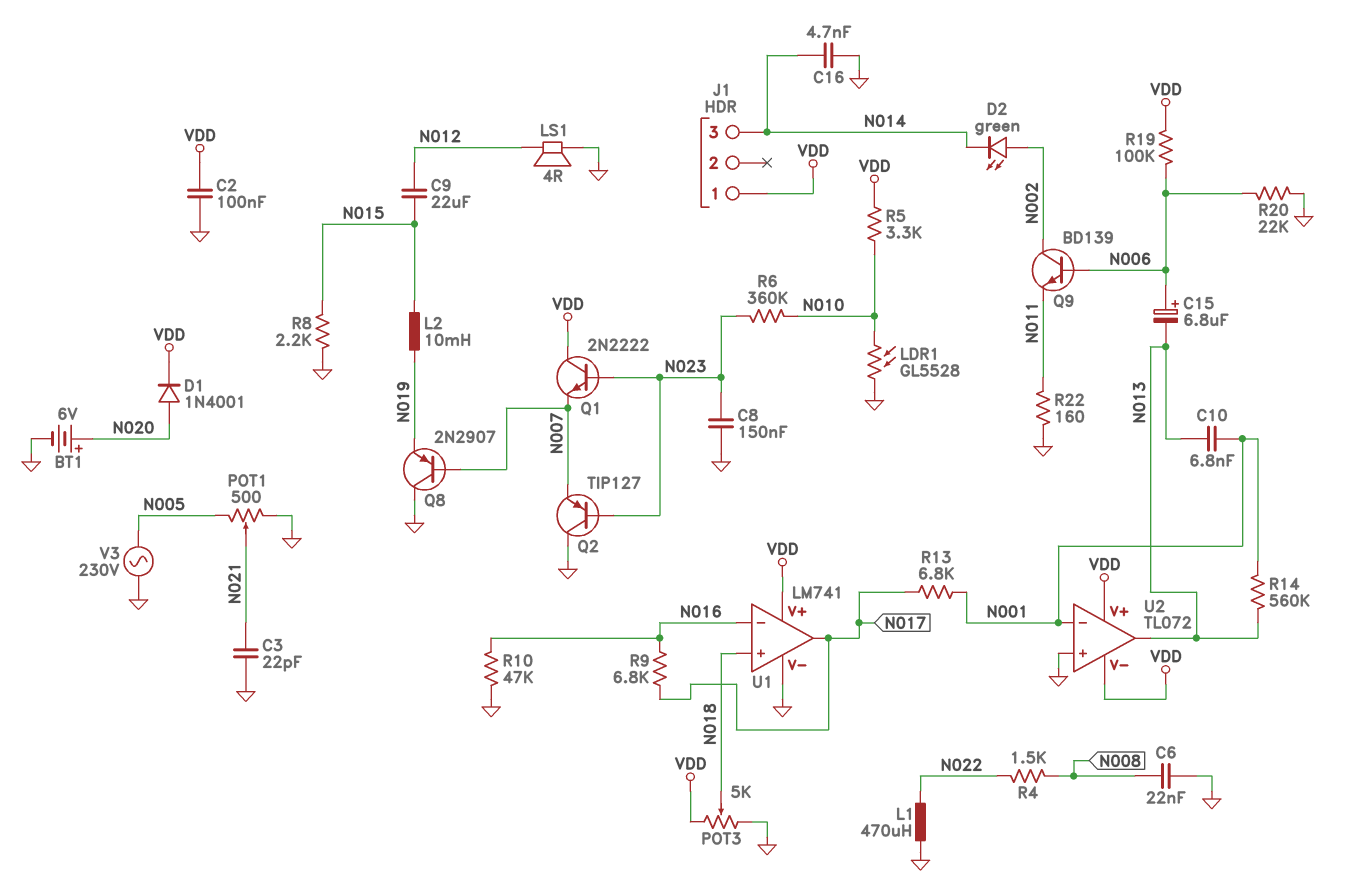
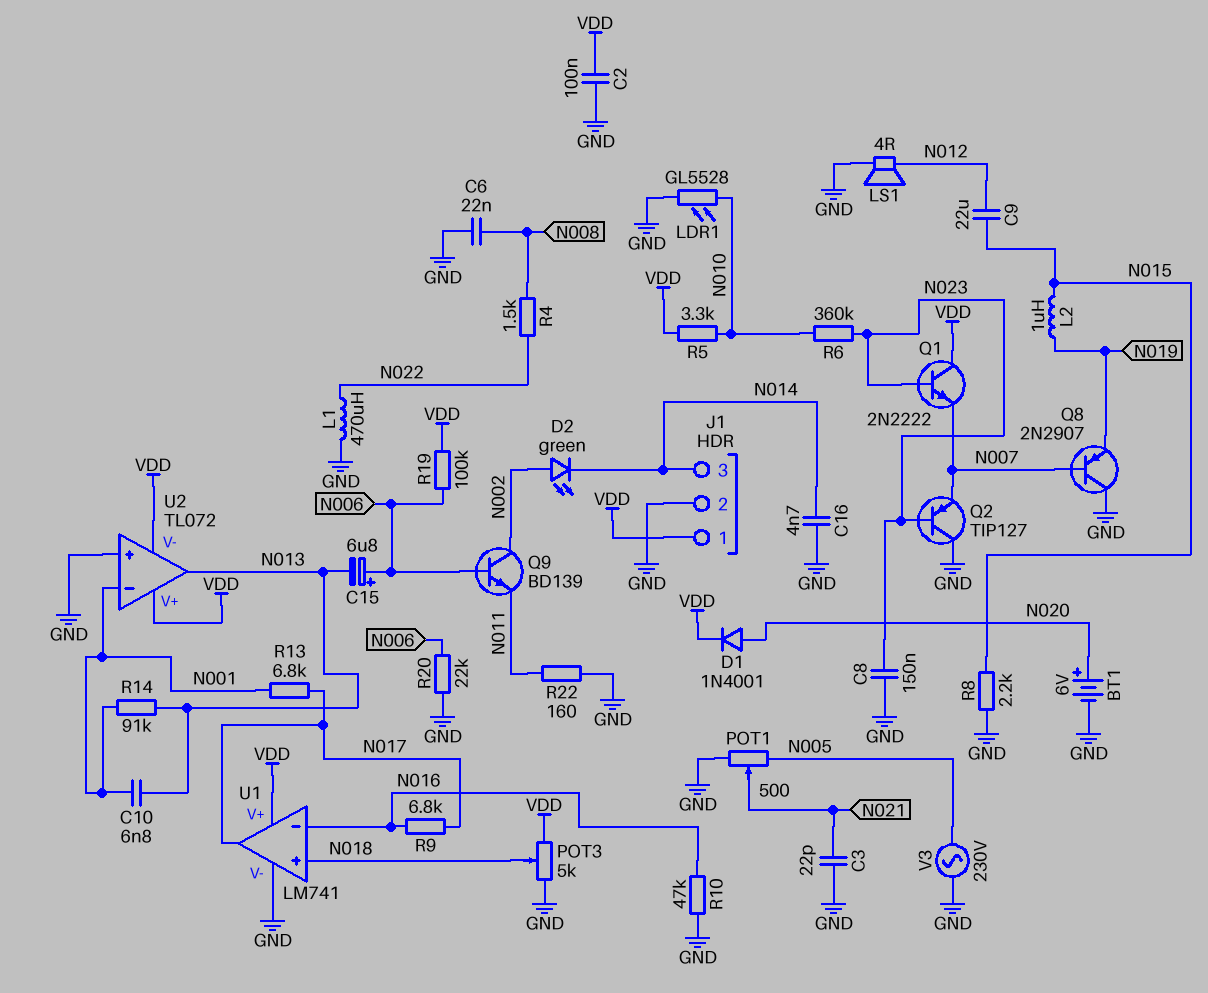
J1 pin 2: none -> GND
L2: 10mH (N015, N019) -> 1uH (N015, N019)
R14: 560k (N001, N013) -> 91k (N001, N013)

